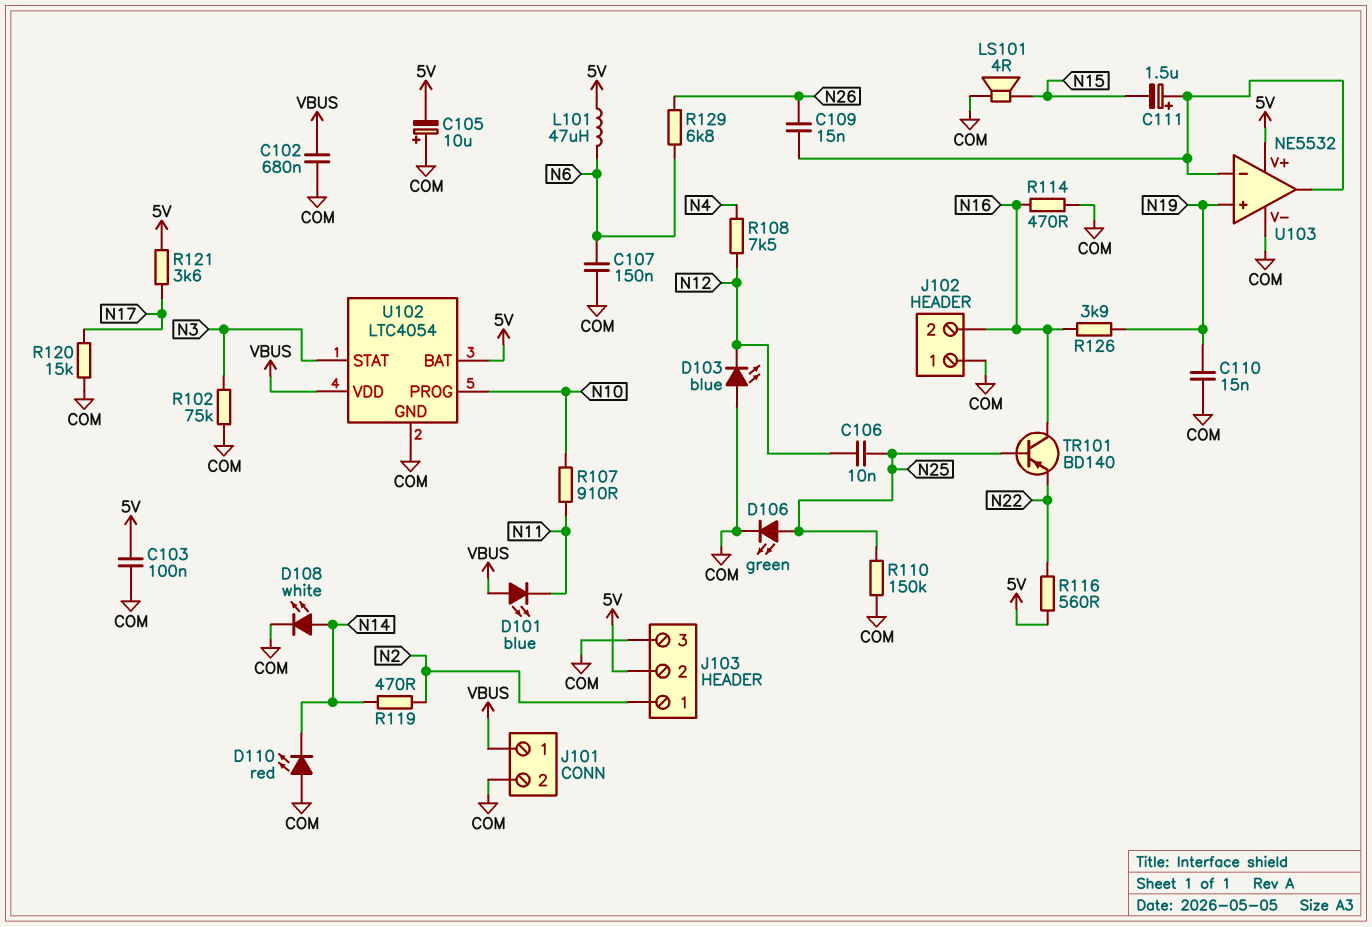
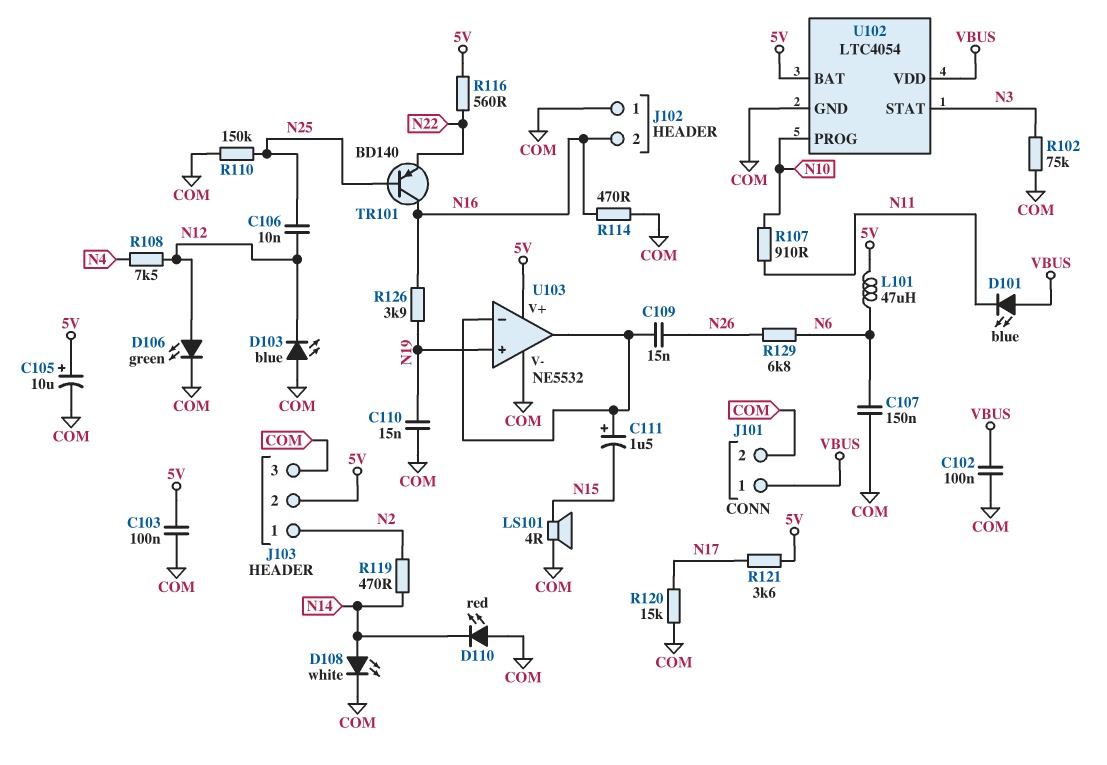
C102: 680nF (COM, VBUS) -> 100nF (COM, VBUS)
C105: 10uF (plus COM, minus 5V) -> 10uF (plus 5V, minus COM)
D106: LED green (A N25, K COM) -> LED green (A N12, K COM)

